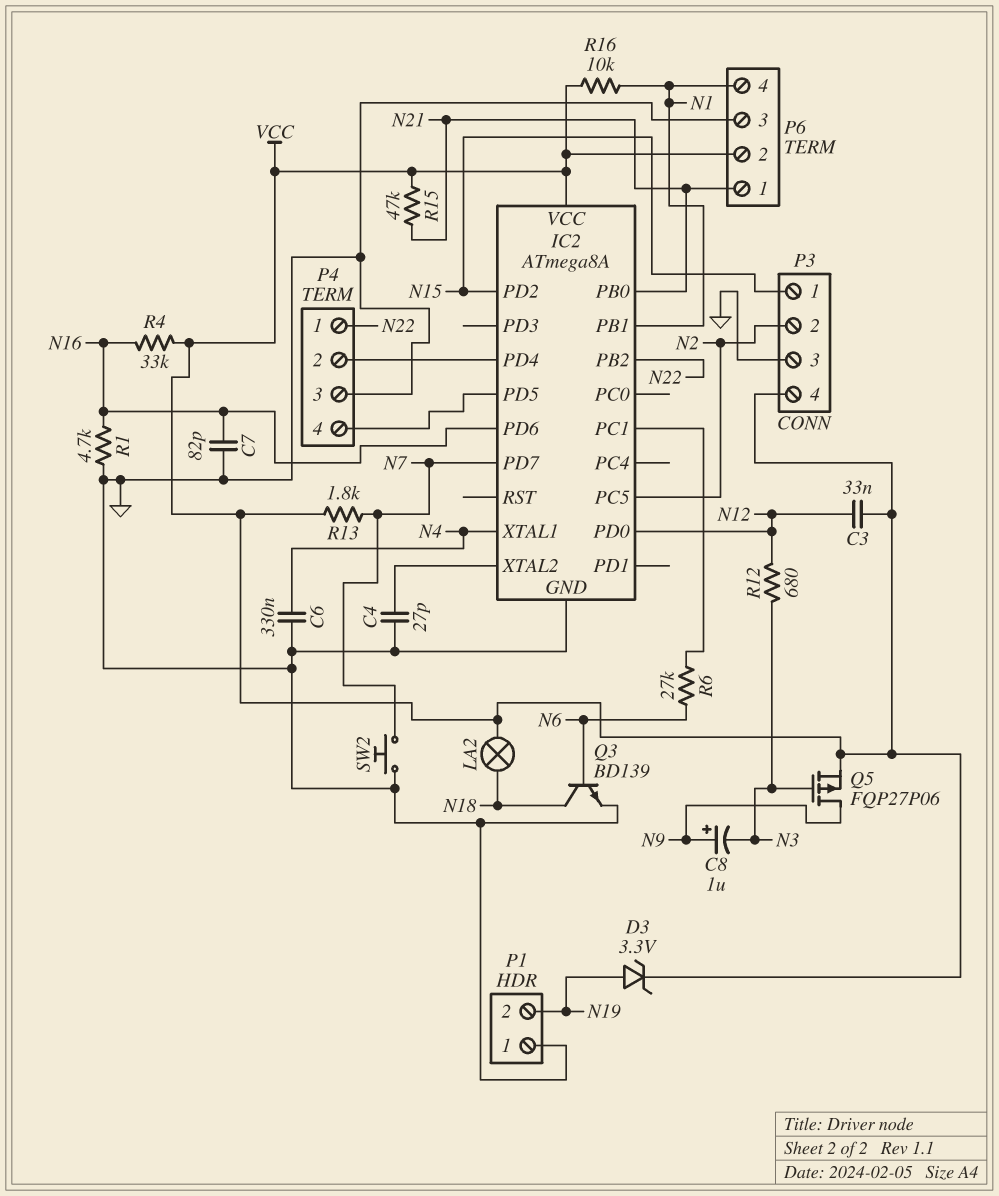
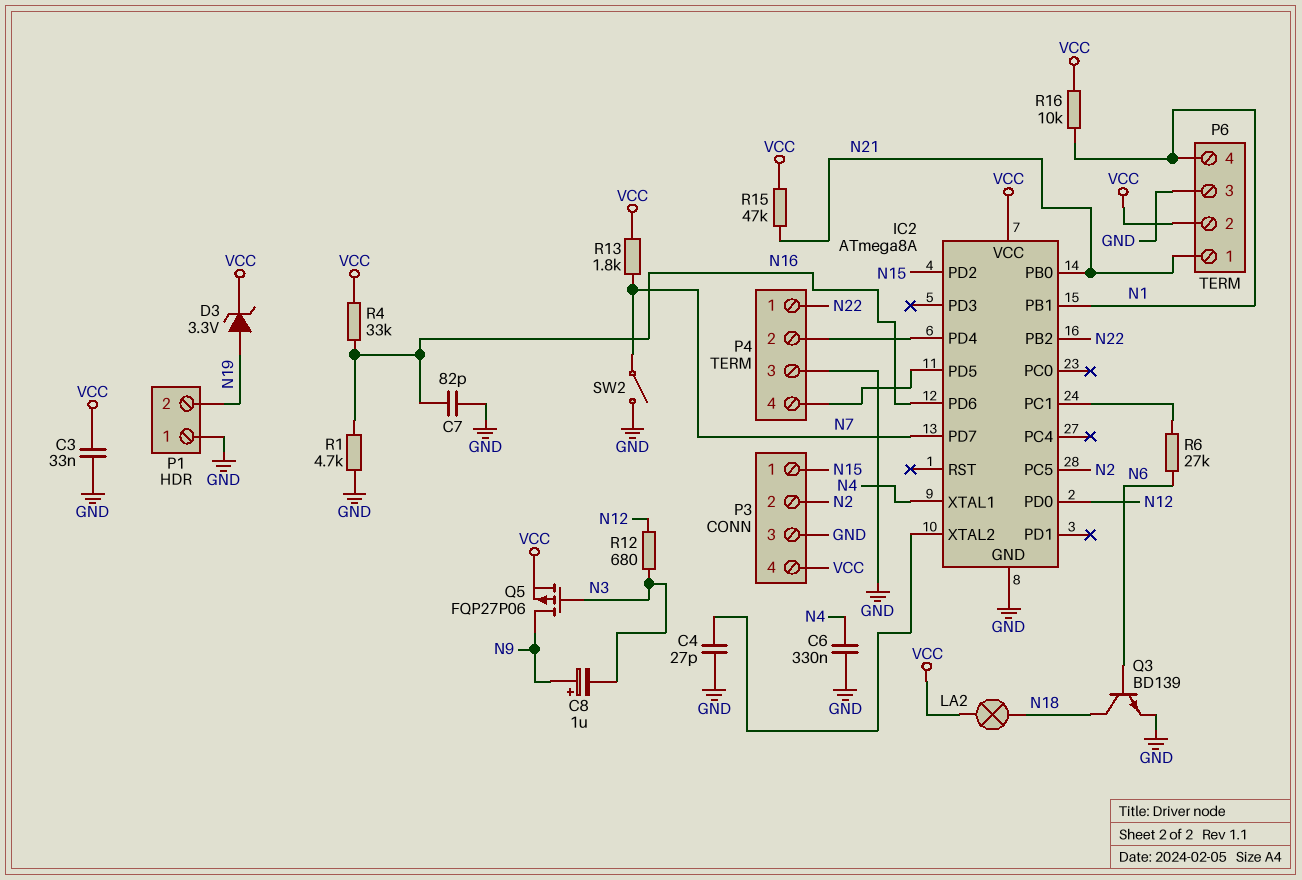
C3: 33nF (N12, VCC) -> 33nF (GND, VCC)
SW2: button (GND, N7) -> switch (GND, N7)

